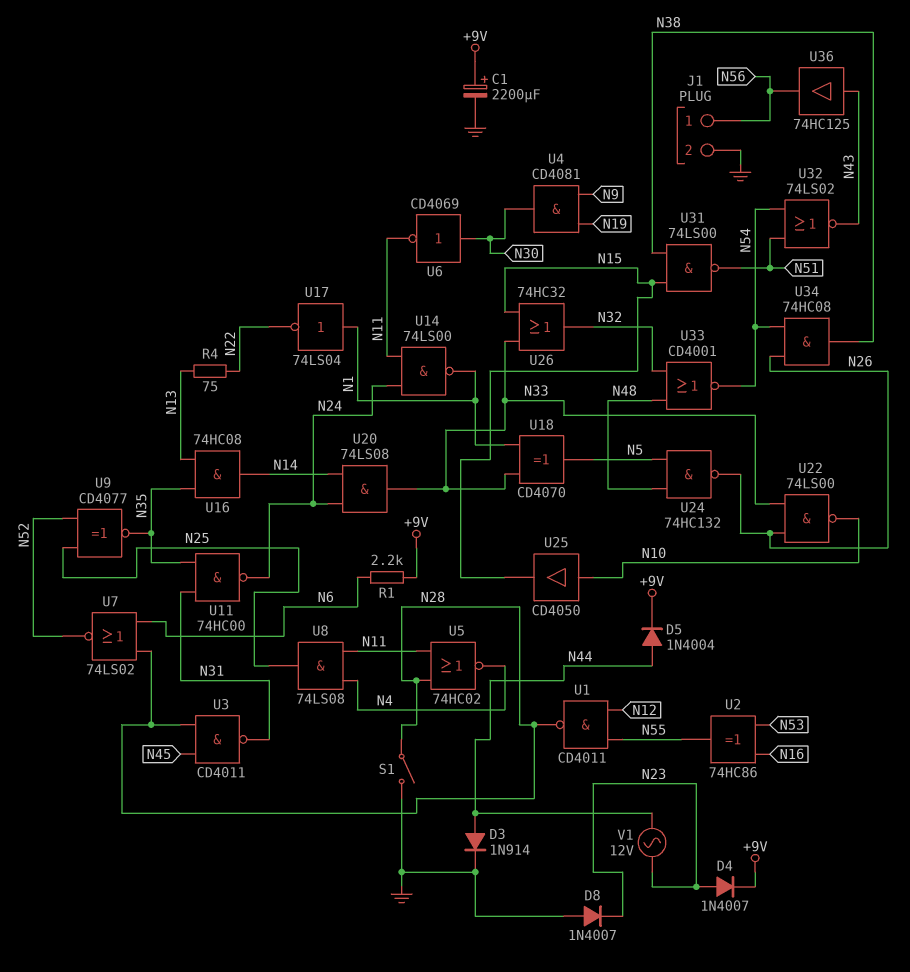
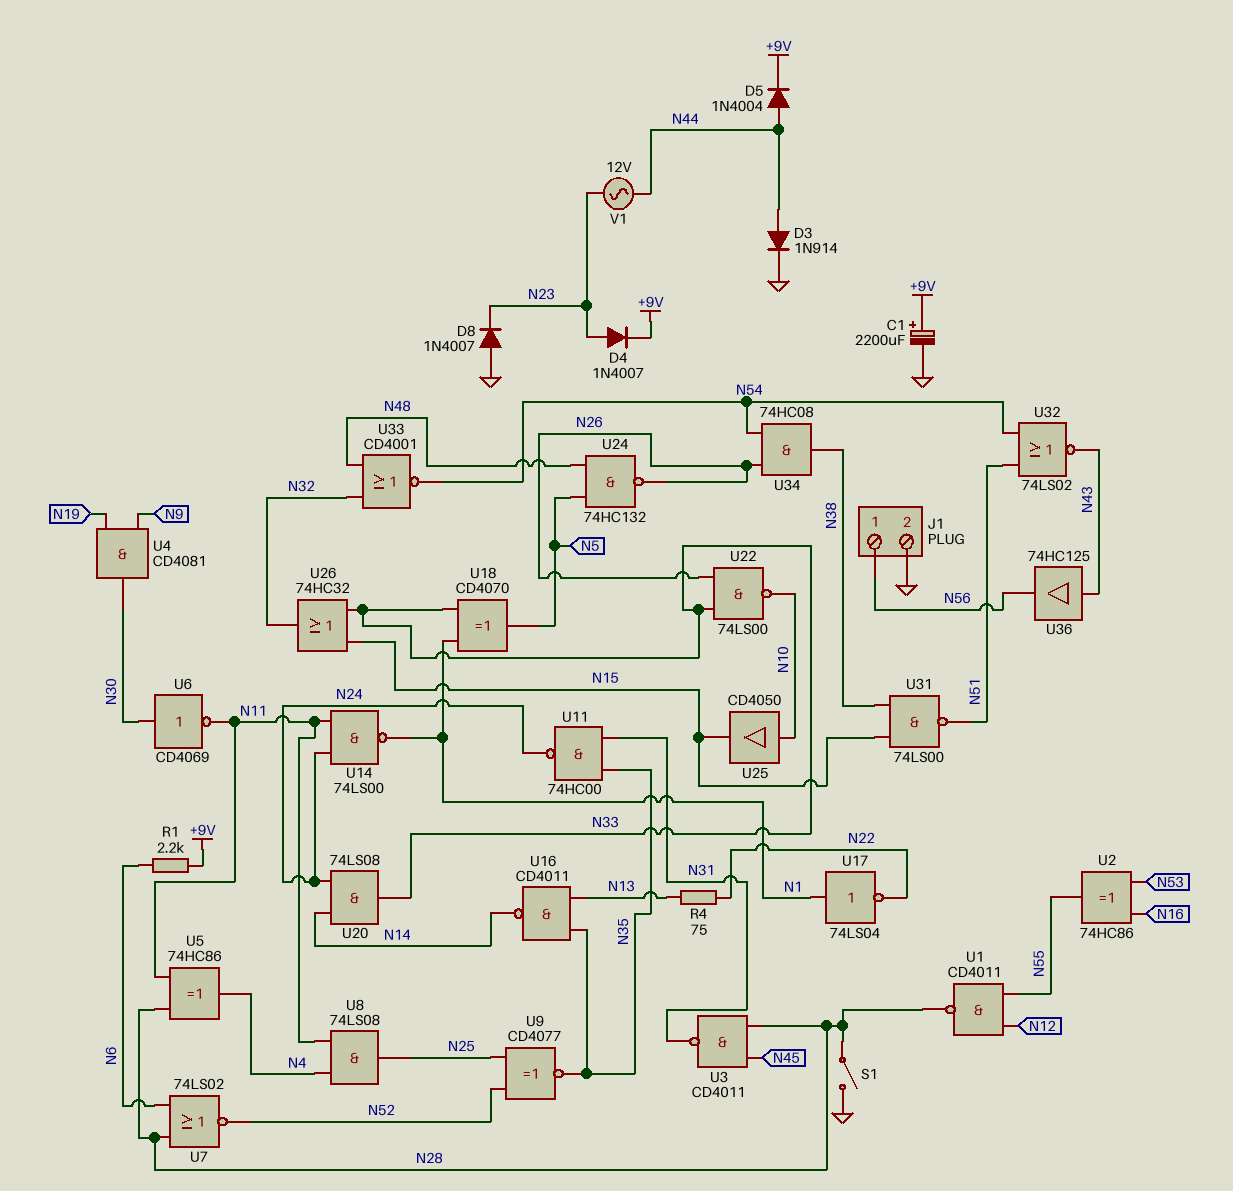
U5: NOR 74HC02 (in N11, in N28, out N4) -> XOR 74HC86 (in N11, in N28, out N4)
U16: AND 74HC08 (in N13, in N35, out N14) -> NAND CD4011 (in N13, in N35, out N14)

